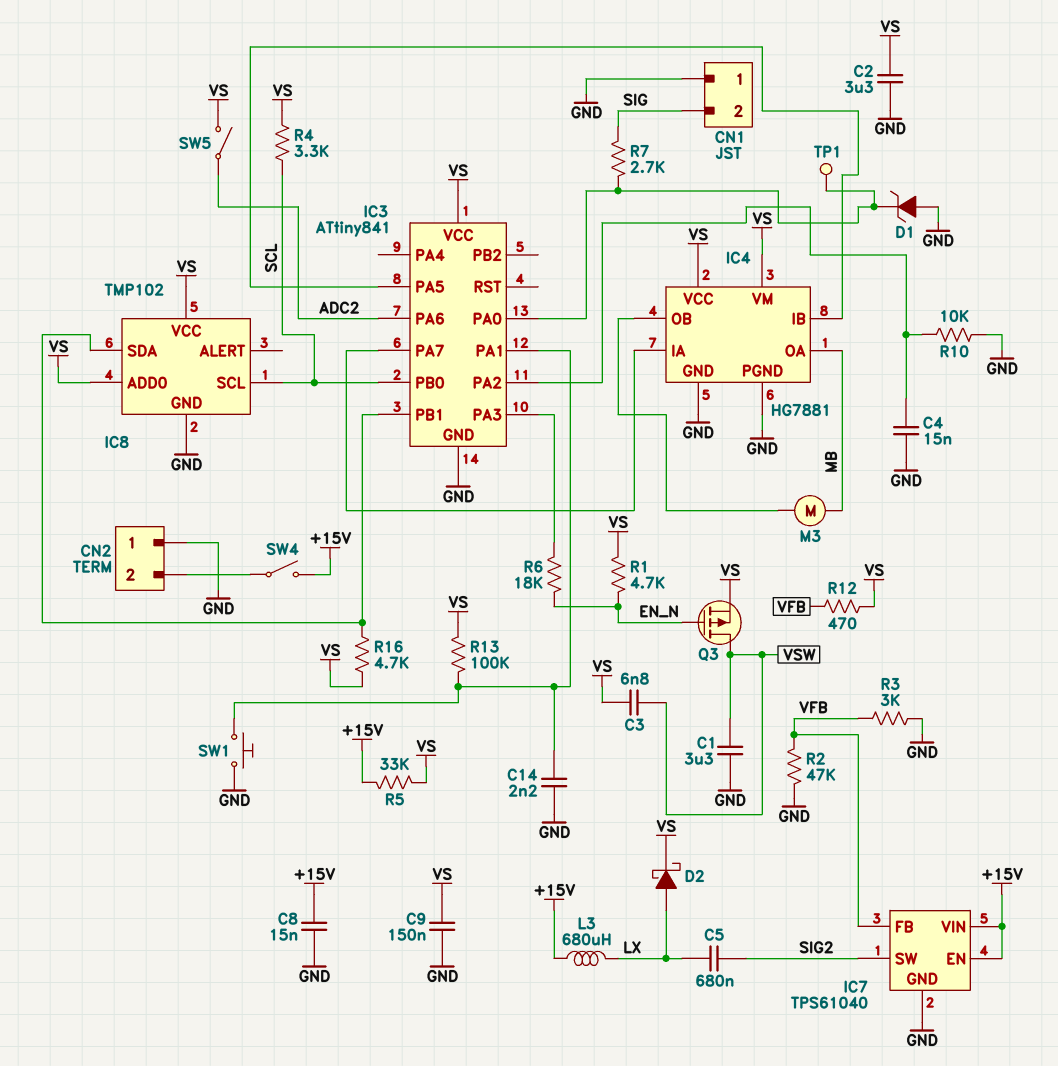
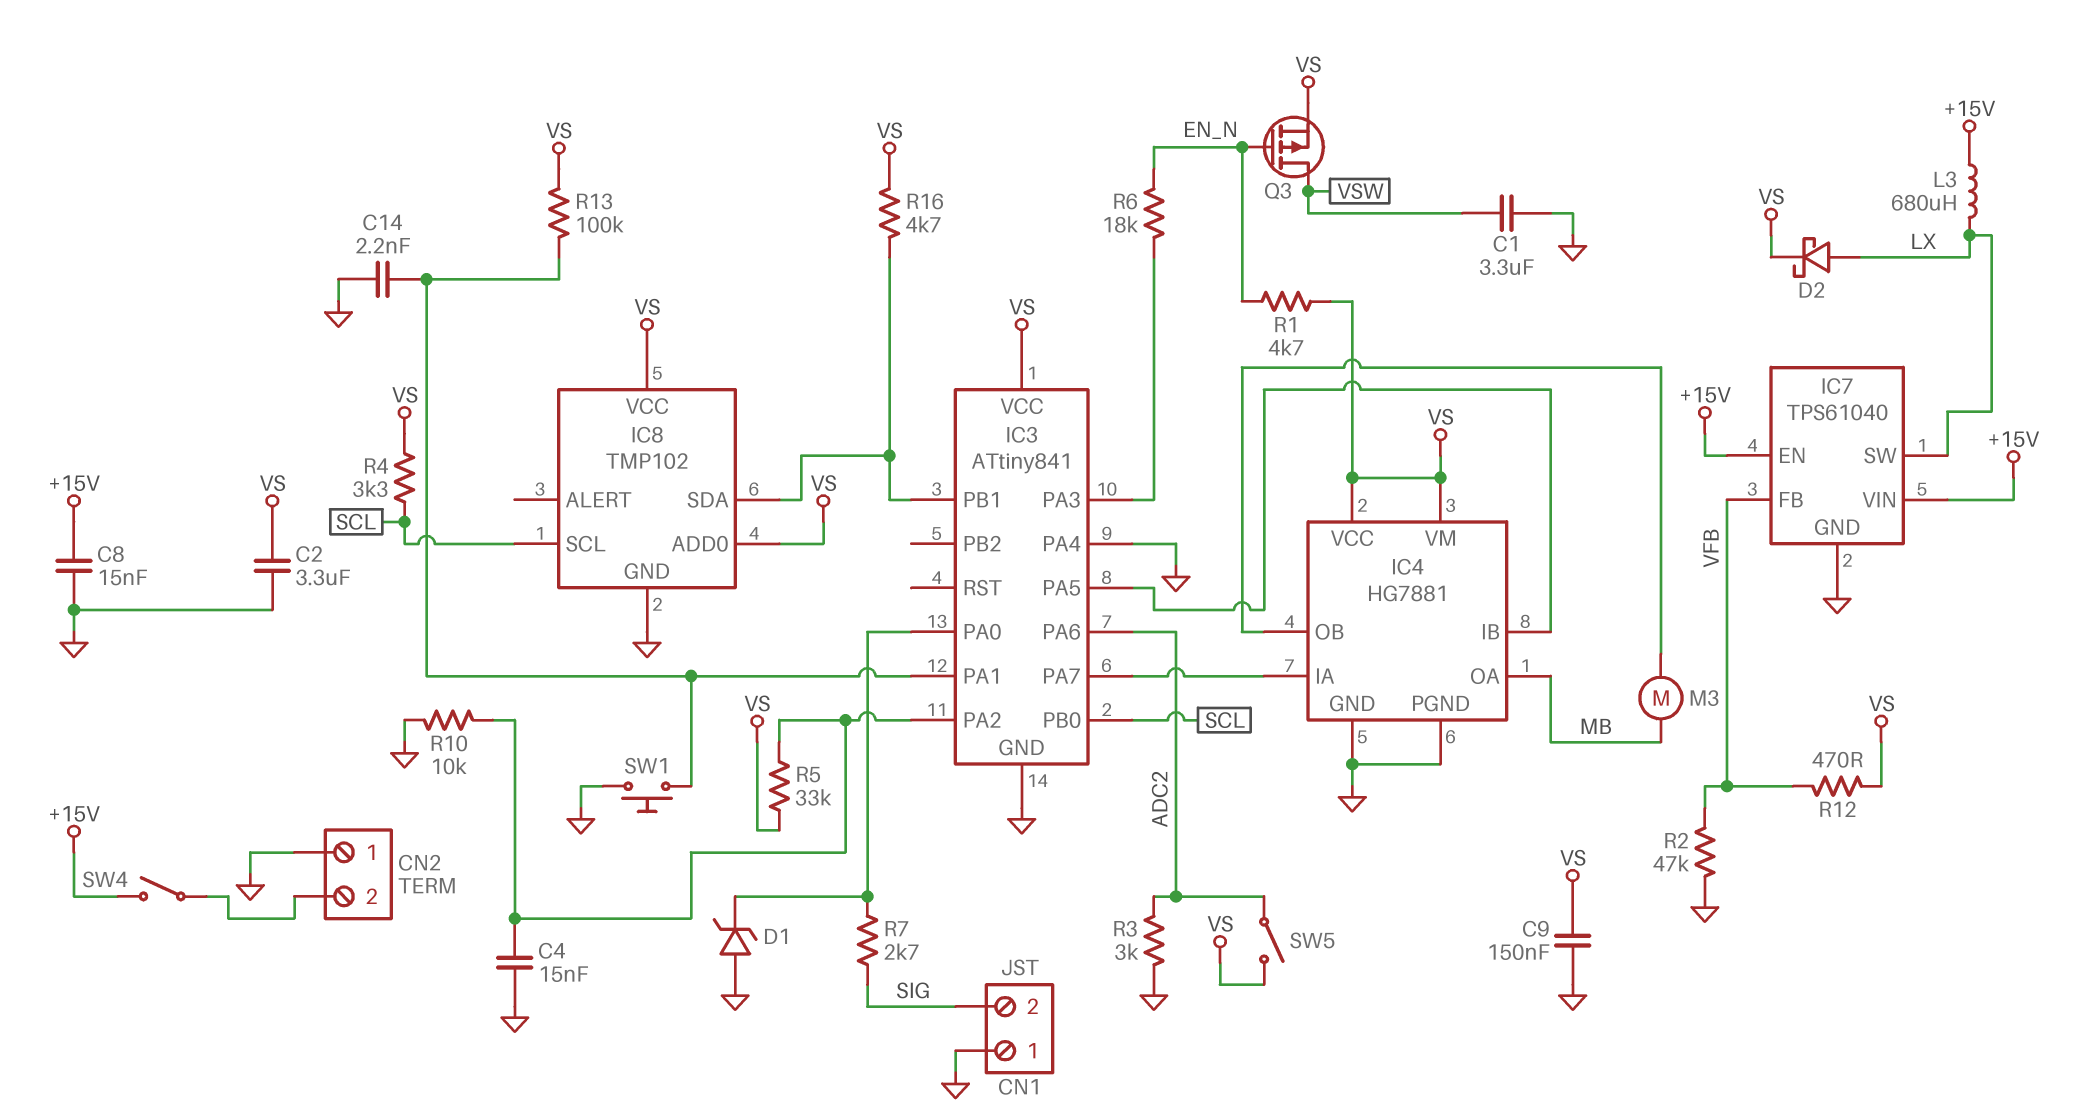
C3: 6.8nF (VS, VSW) -> none
C5: 680nF (LX, SIG2) -> none
IC3 pin PA4: none -> GND
IC7 pin SW: SIG2 -> LX
R3: 3k (GND, VFB) -> 3k (ADC2, GND)
R5: 33k (+15V, VS) -> 33k (IC3/PA2, VS)
TP1: test point (IC3/PA0) -> none

